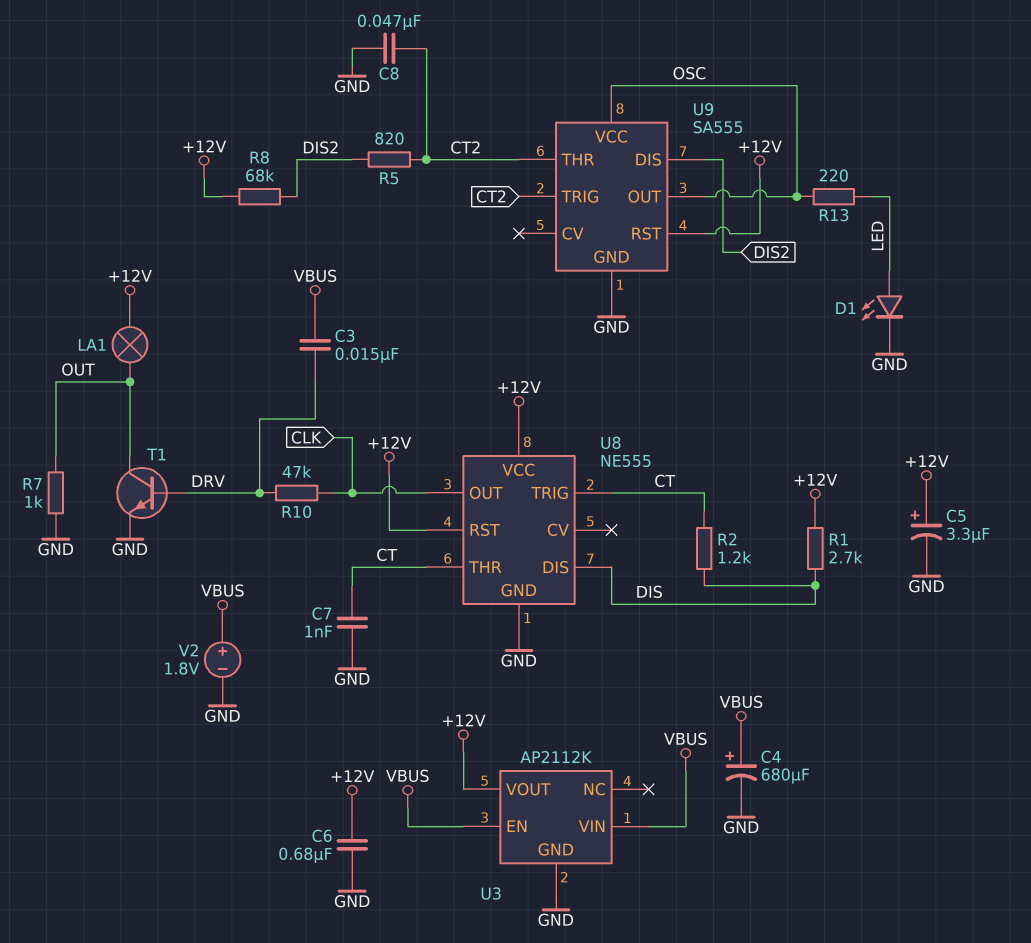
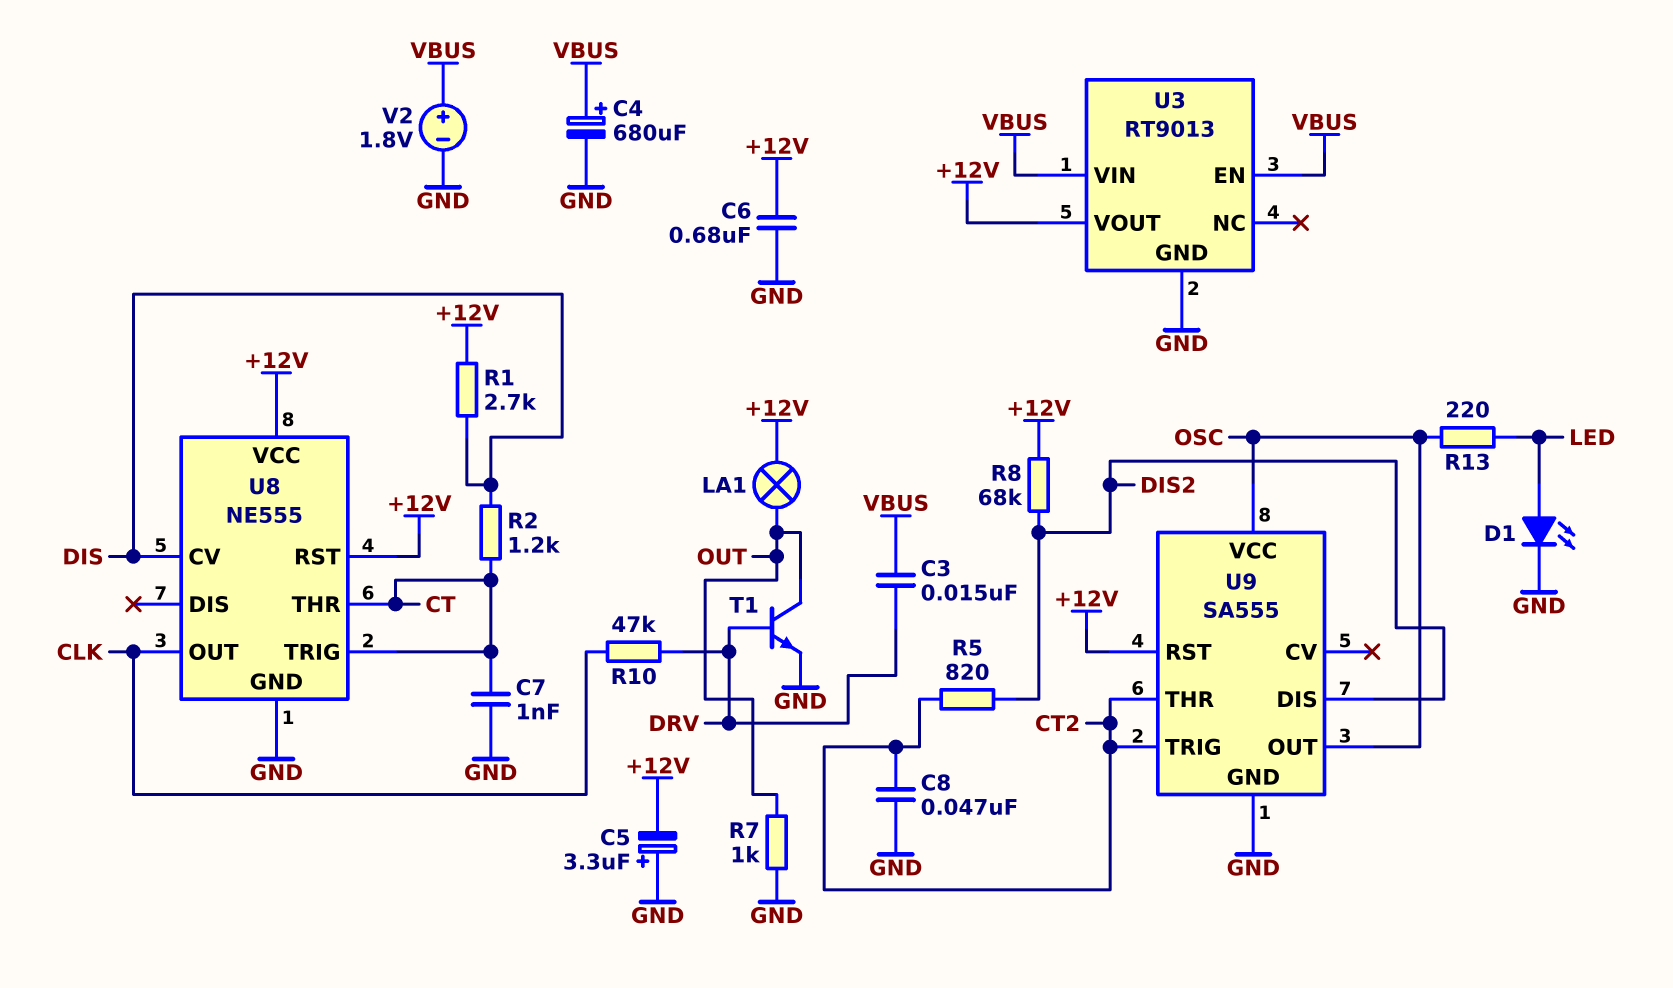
C5: 3.3uF (plus +12V, minus GND) -> 3.3uF (plus GND, minus +12V)
U3: AP2112K -> RT9013
U8 pin CV: none -> DIS
U8 pin DIS: DIS -> none

